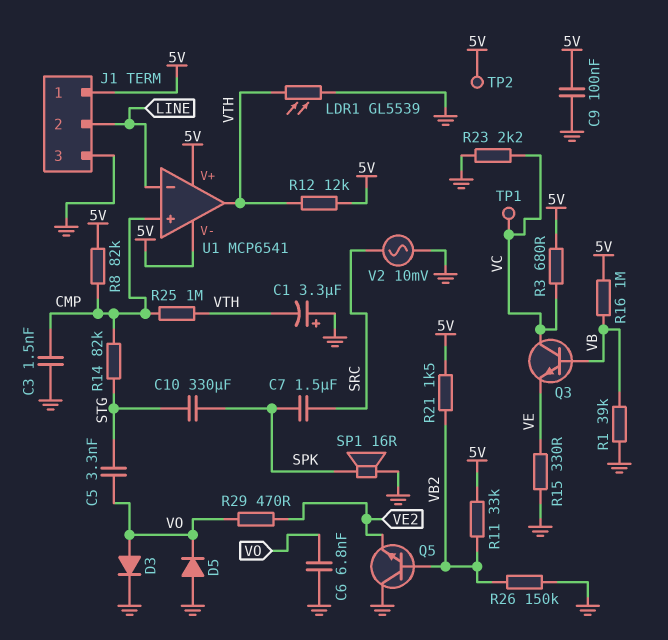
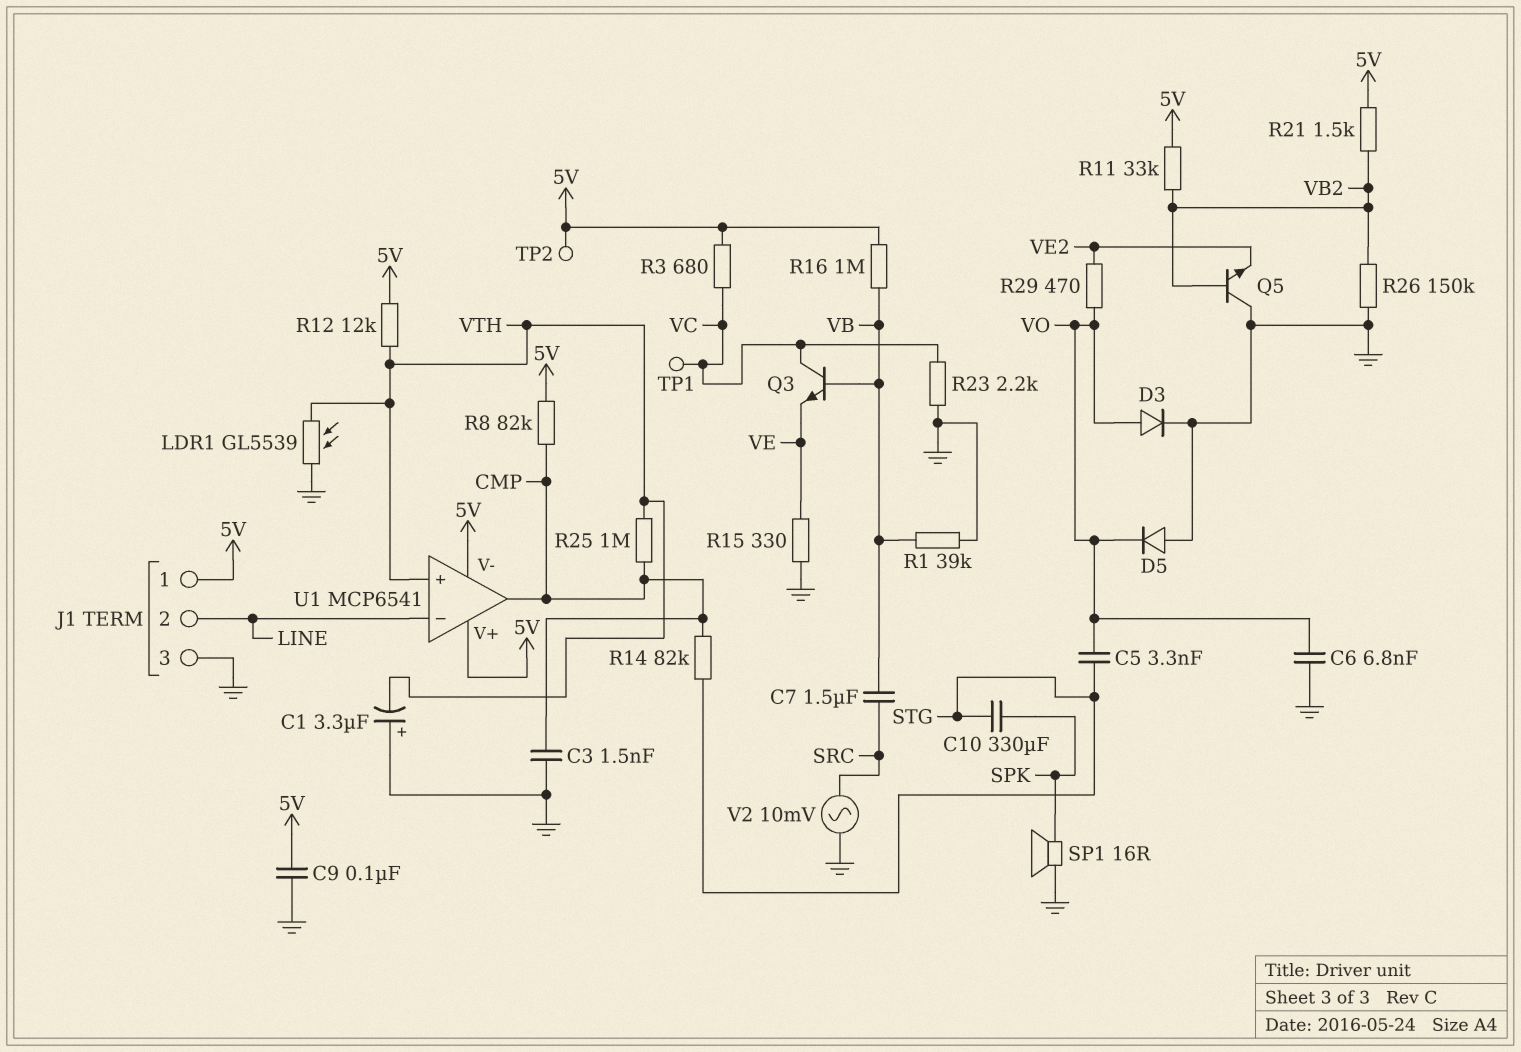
C7: 1.5uF (SPK, SRC) -> 1.5uF (SRC, VB)
U1 pin in+: CMP -> VTH
U1 pin out: VTH -> CMP

